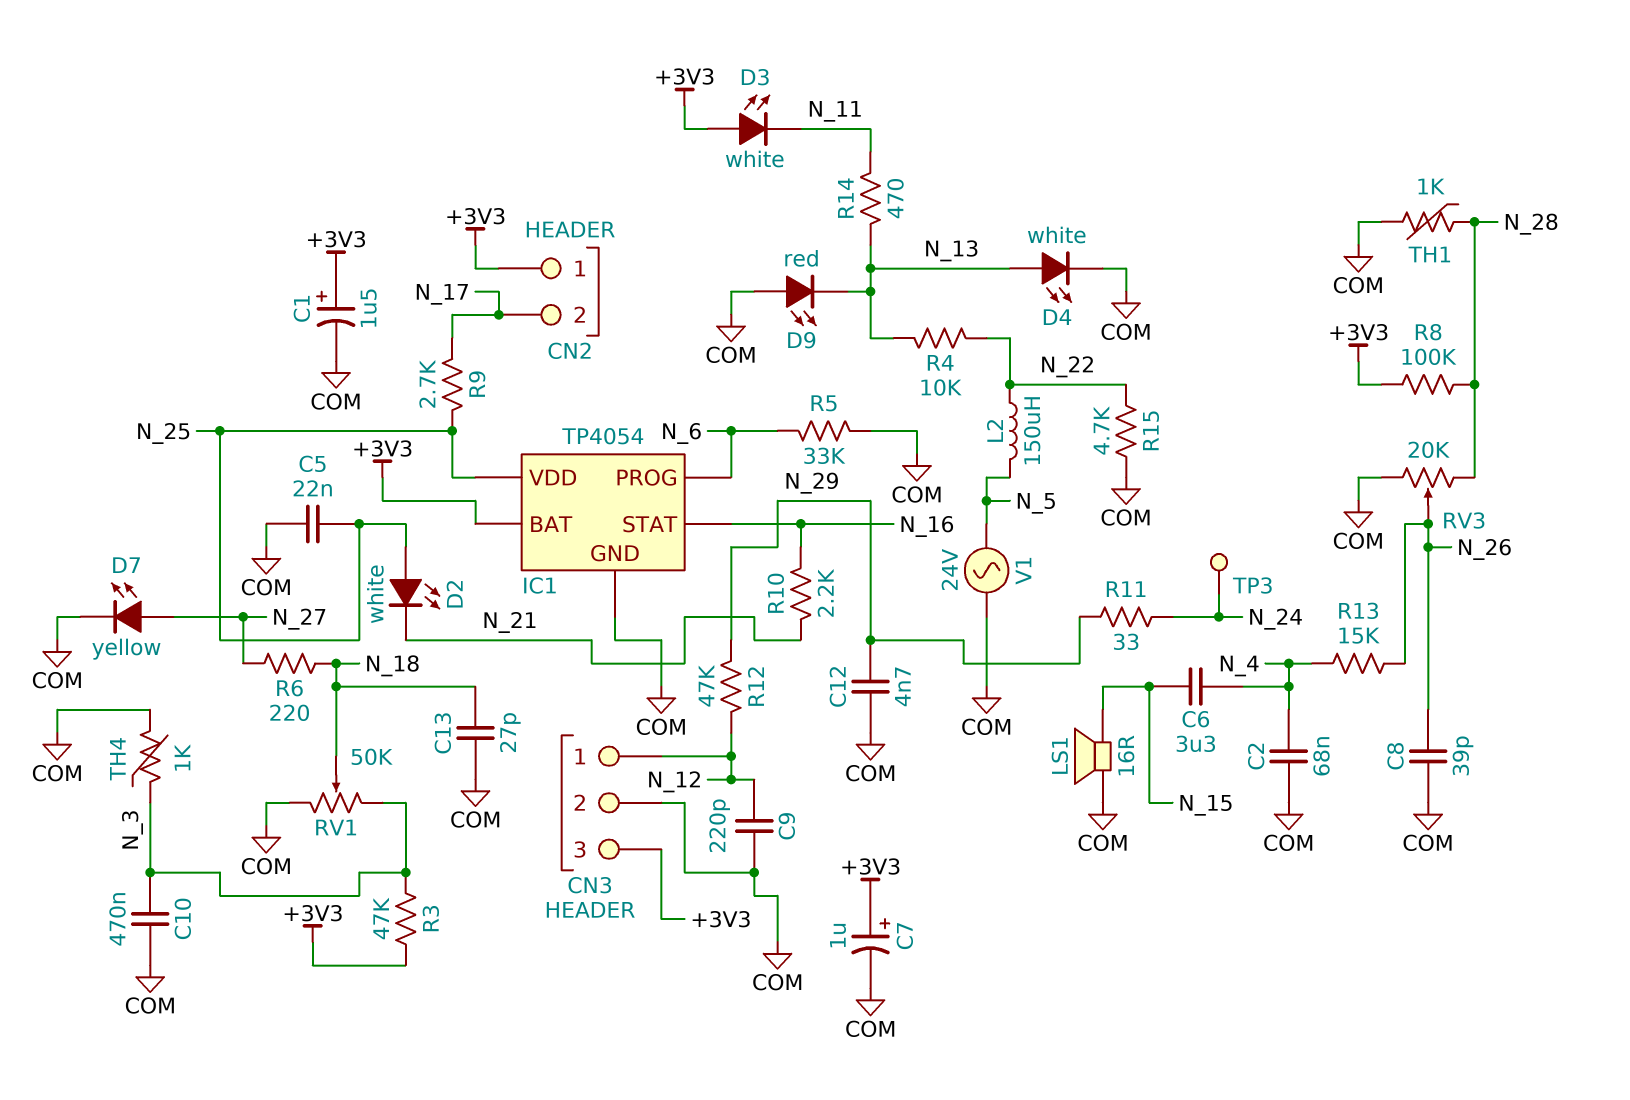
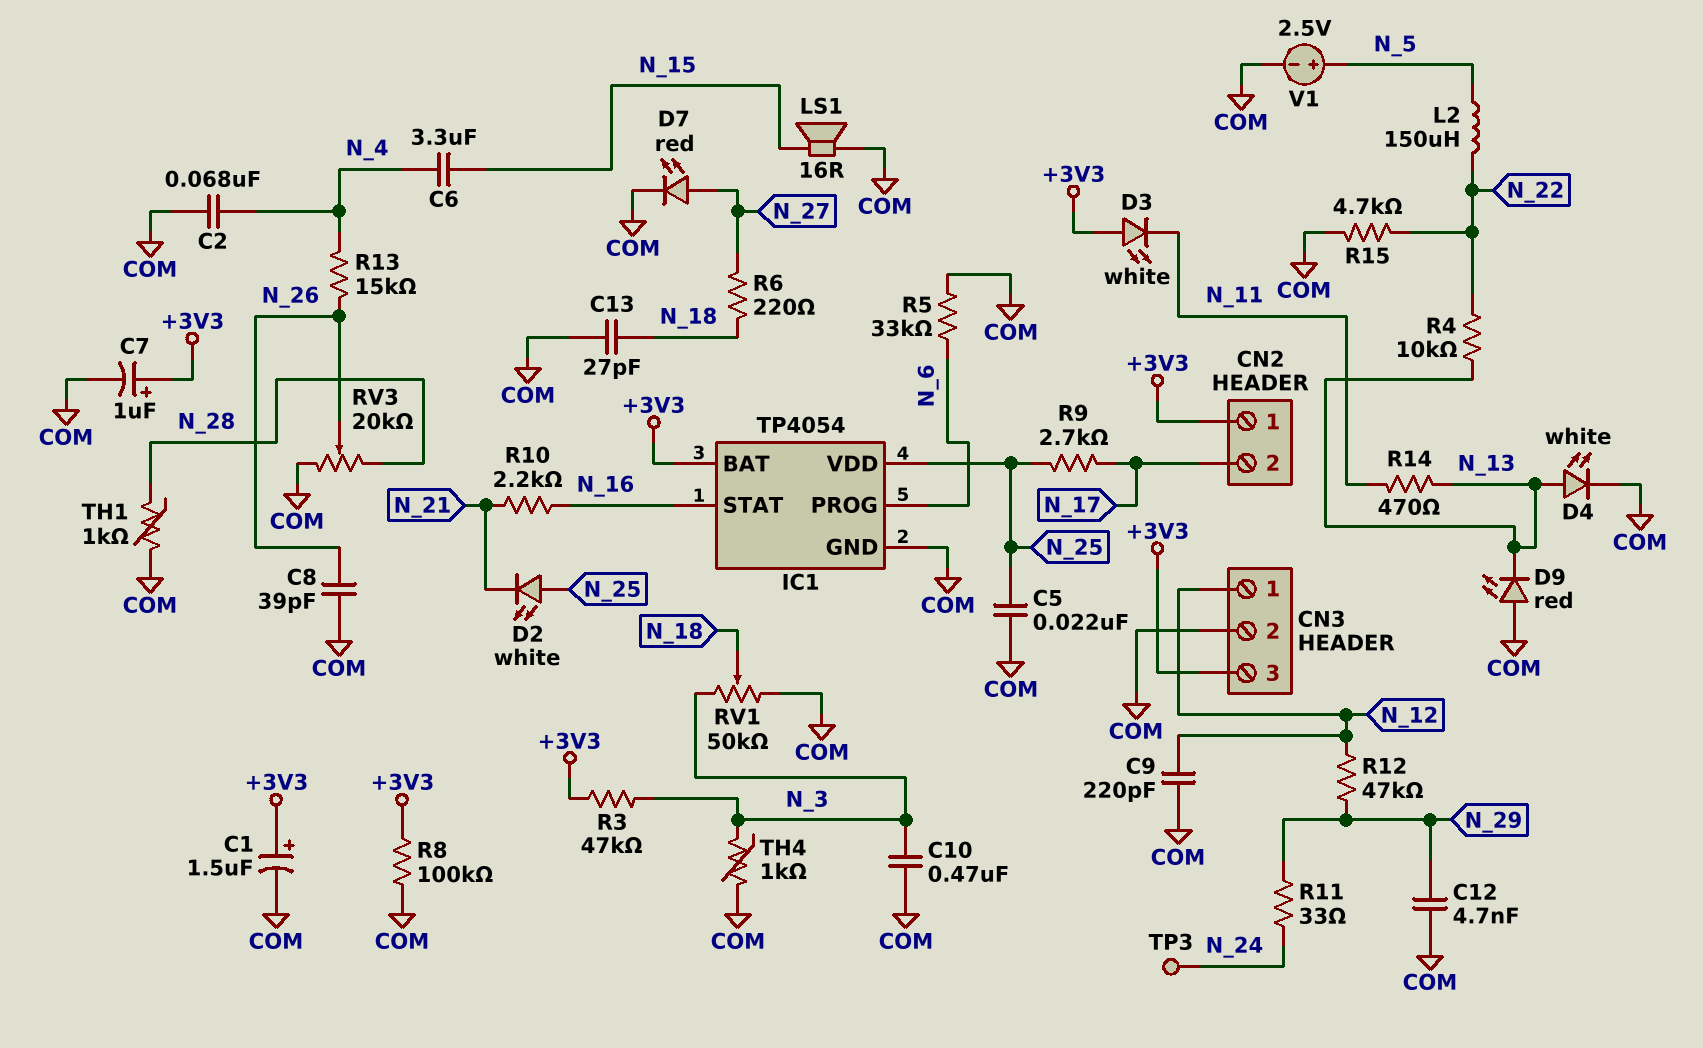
D7: LED yellow (A N_27, K COM) -> LED red (A N_27, K COM)
R8: 100k (+3V3, N_28) -> 100k (+3V3, COM)
V1: AC 24V (COM, N_5) -> 2.5V (plus N_5, minus COM)

